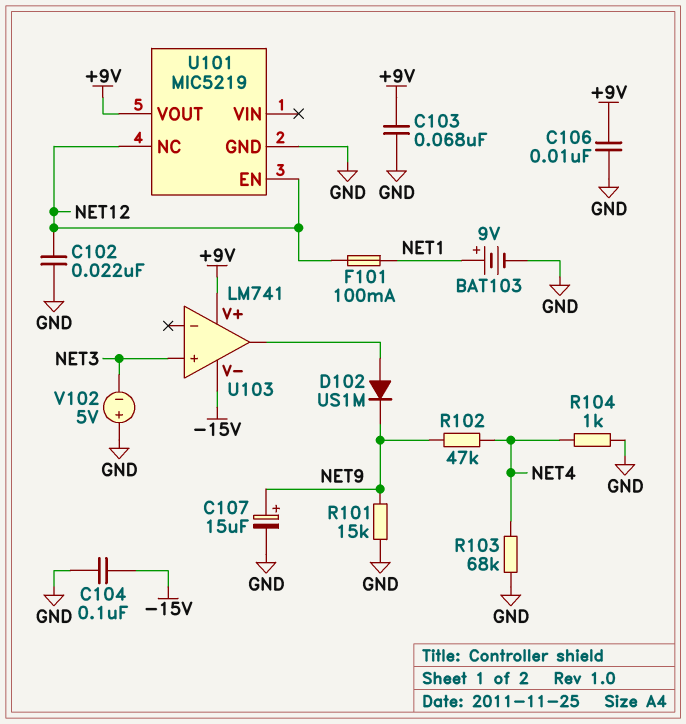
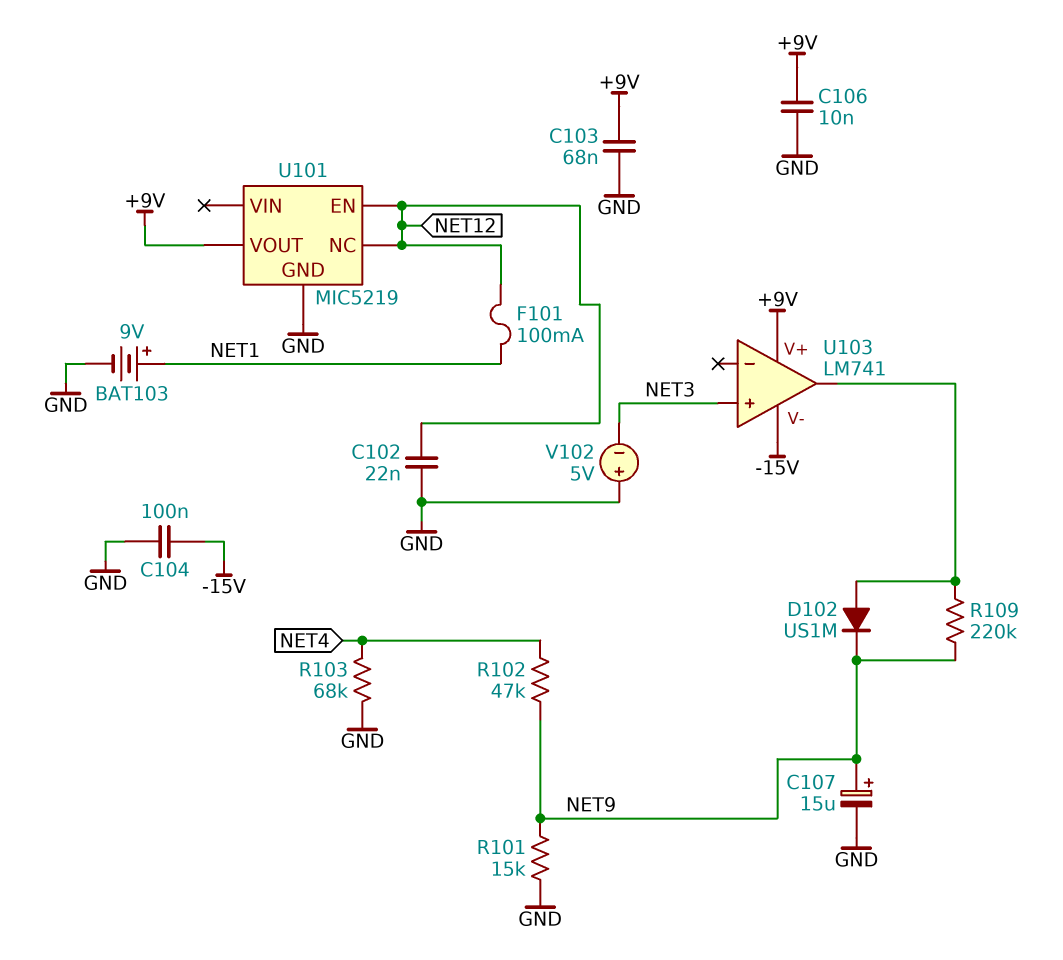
R104: 1k (GND, NET4) -> none
R109: none -> 220k (NET9, U103/out)

